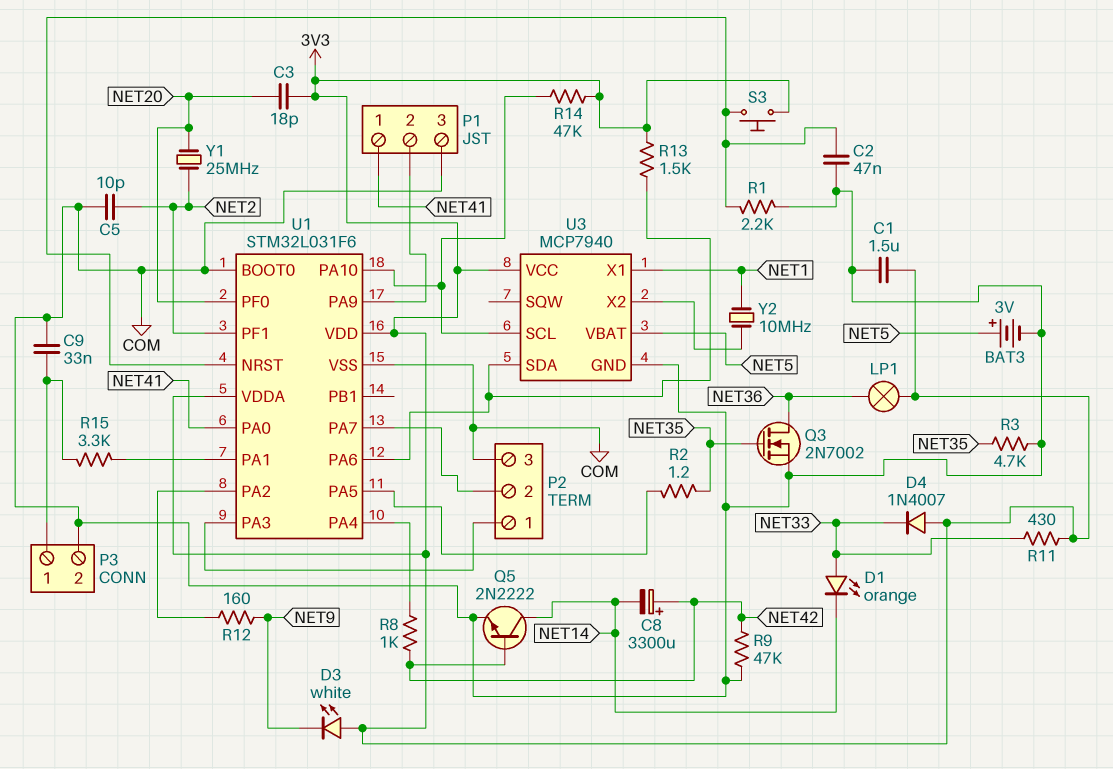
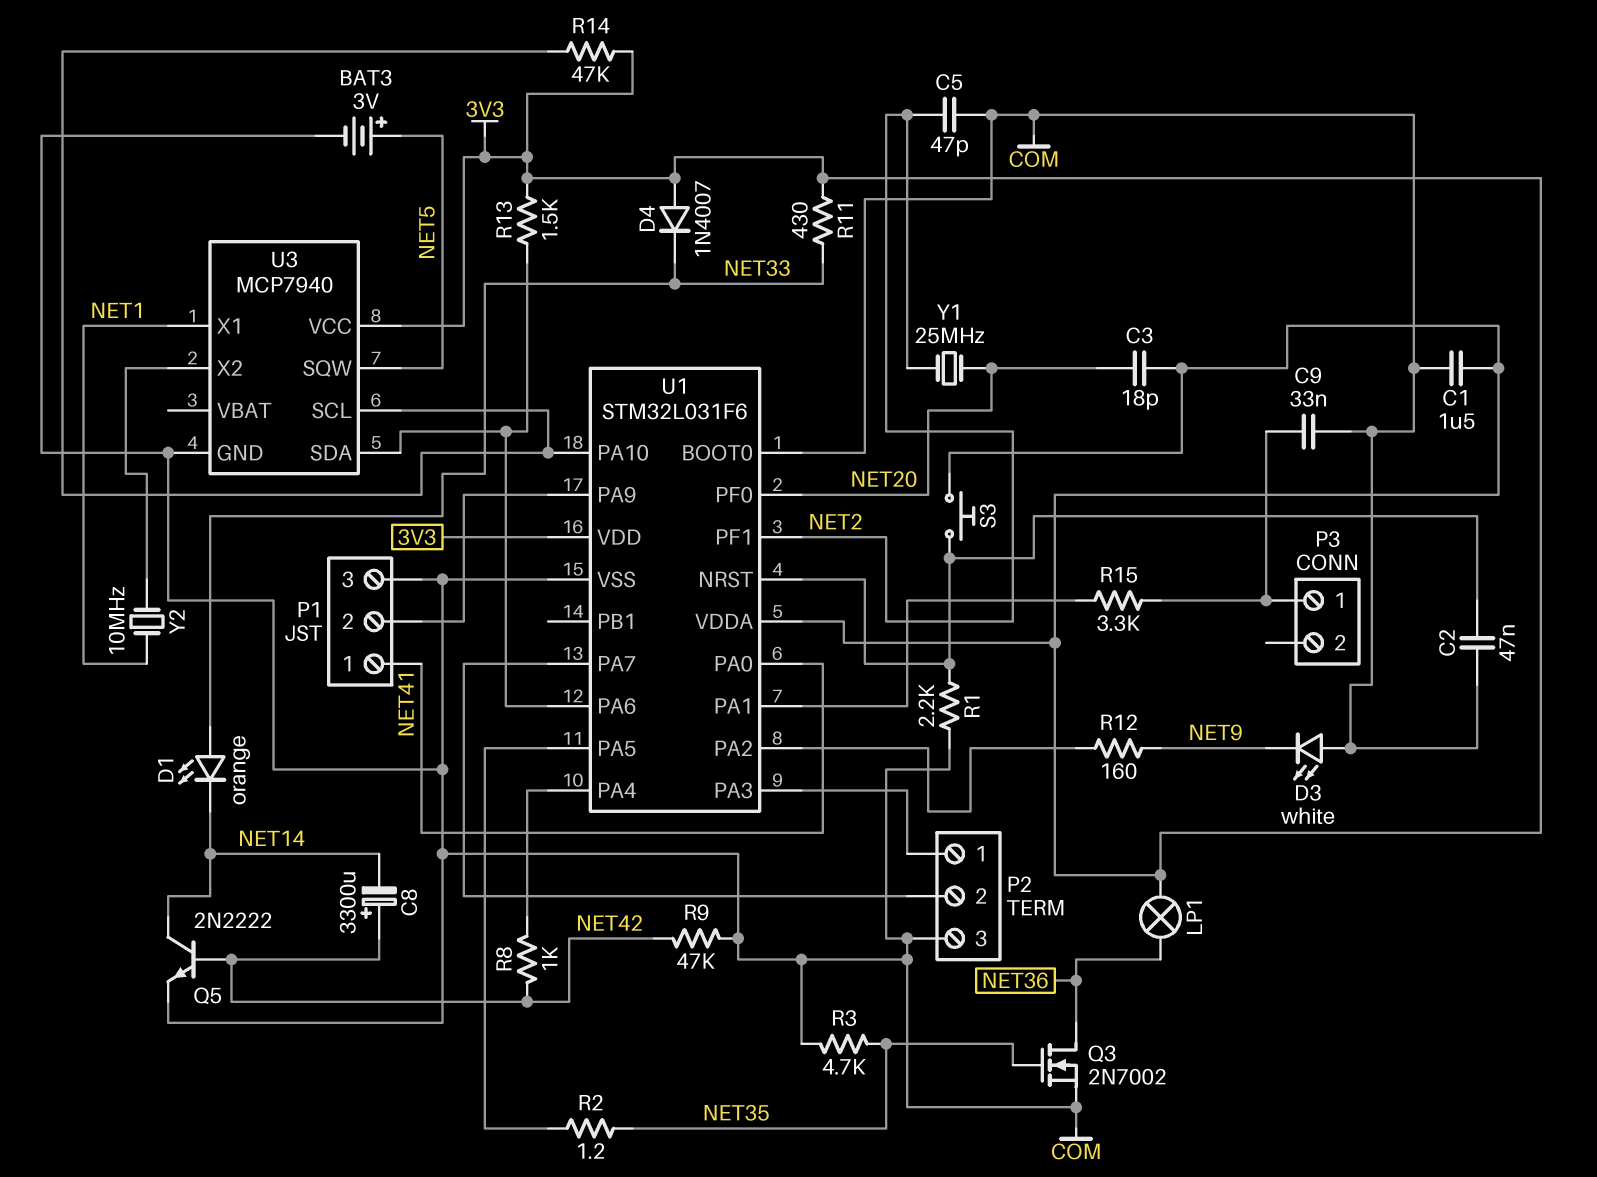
C5: 10pF (COM, NET2) -> 47pF (COM, NET2)
D3: LED white (A 3V3, K NET9) -> LED white (A COM, K NET9)
P3 pin 2: COM -> none
U3 pin SQW: none -> NET5
U3 pin VBAT: NET5 -> none

